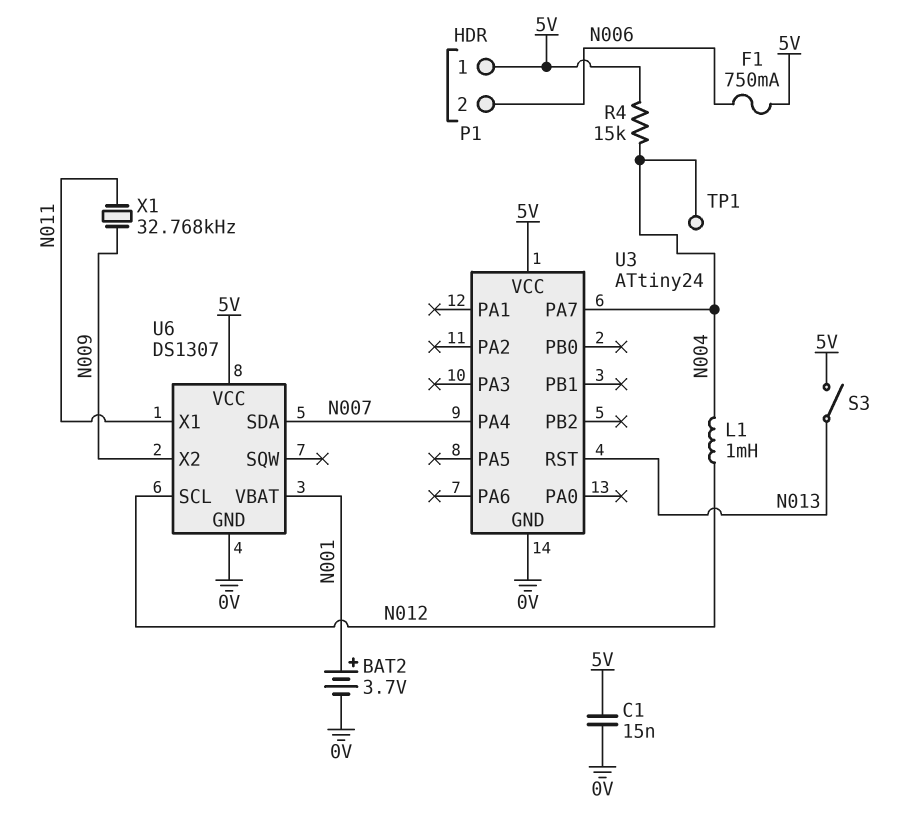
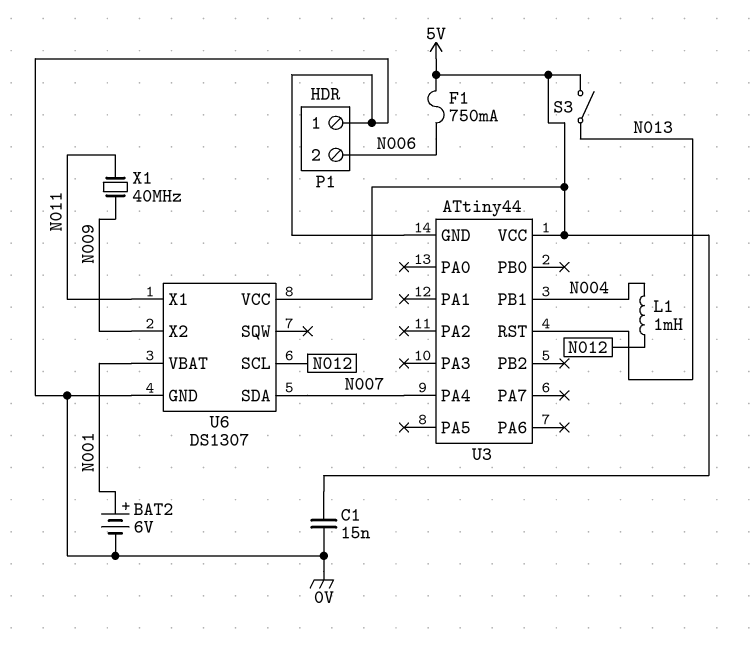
BAT2: 3.7V (plus N001, minus 0V) -> 6V (plus N001, minus 0V)
P1 pin 1: 5V -> 0V
R4: 15k (5V, N004) -> none
TP1: test point (N004) -> none
U3: ATtiny24 -> ATtiny44
U3 pin PA7: N004 -> none
U3 pin PB1: none -> N004
X1: 32.768kHz (N009, N011) -> 40MHz (N009, N011)

